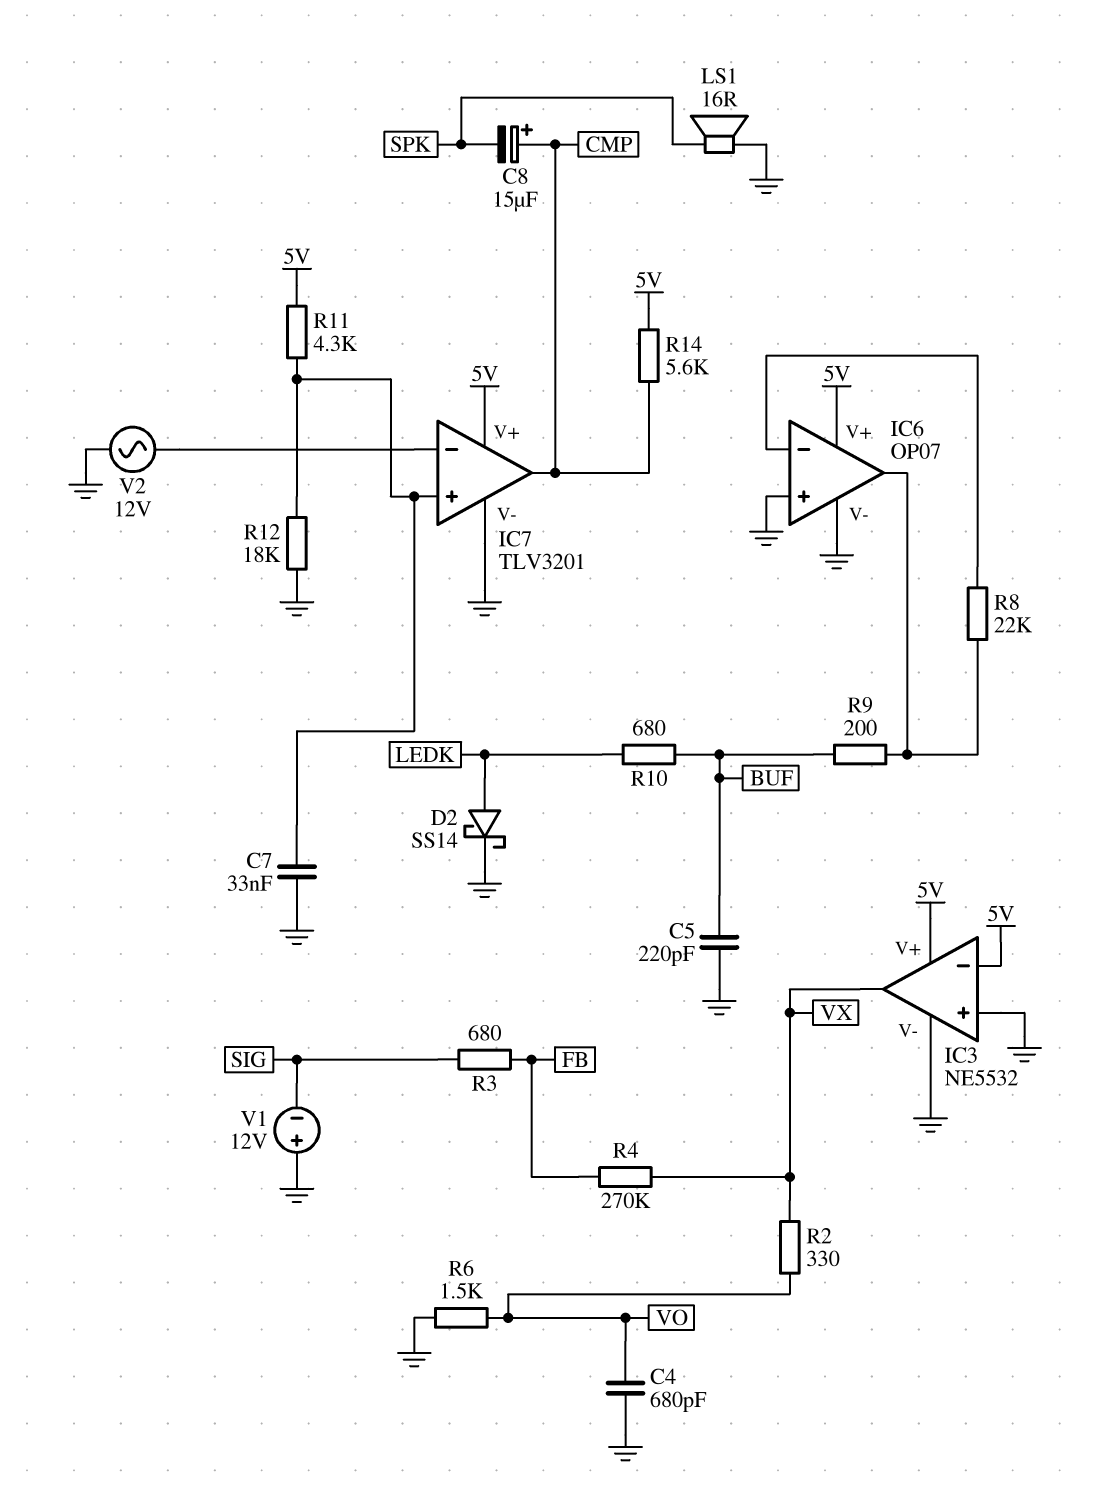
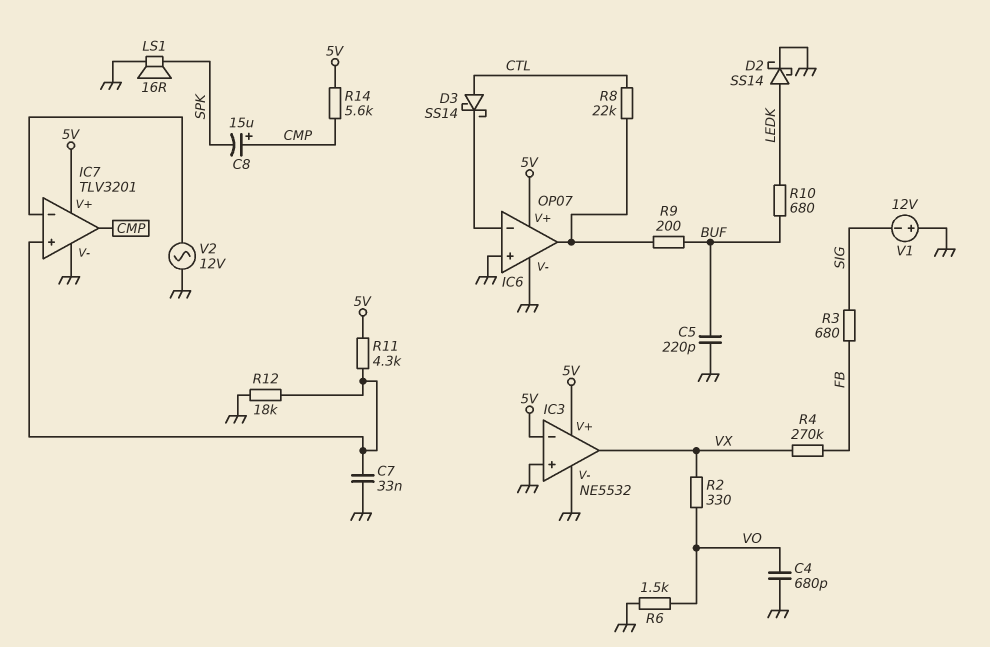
D3: none -> schottky SS14 (A CTL, K IC6/in-)
R8: 22k (IC6/in-, IC6/out) -> 22k (CTL, IC6/out)

